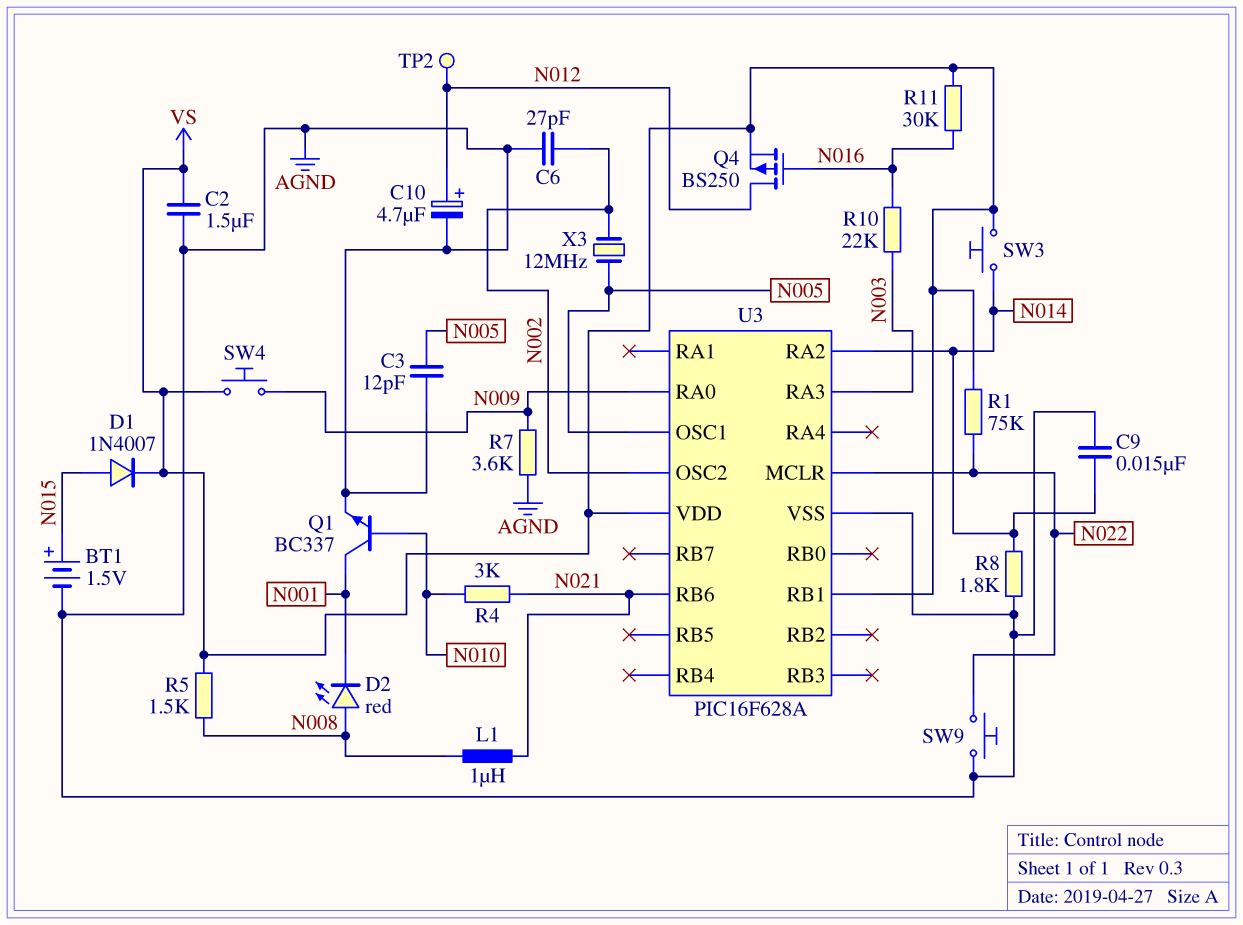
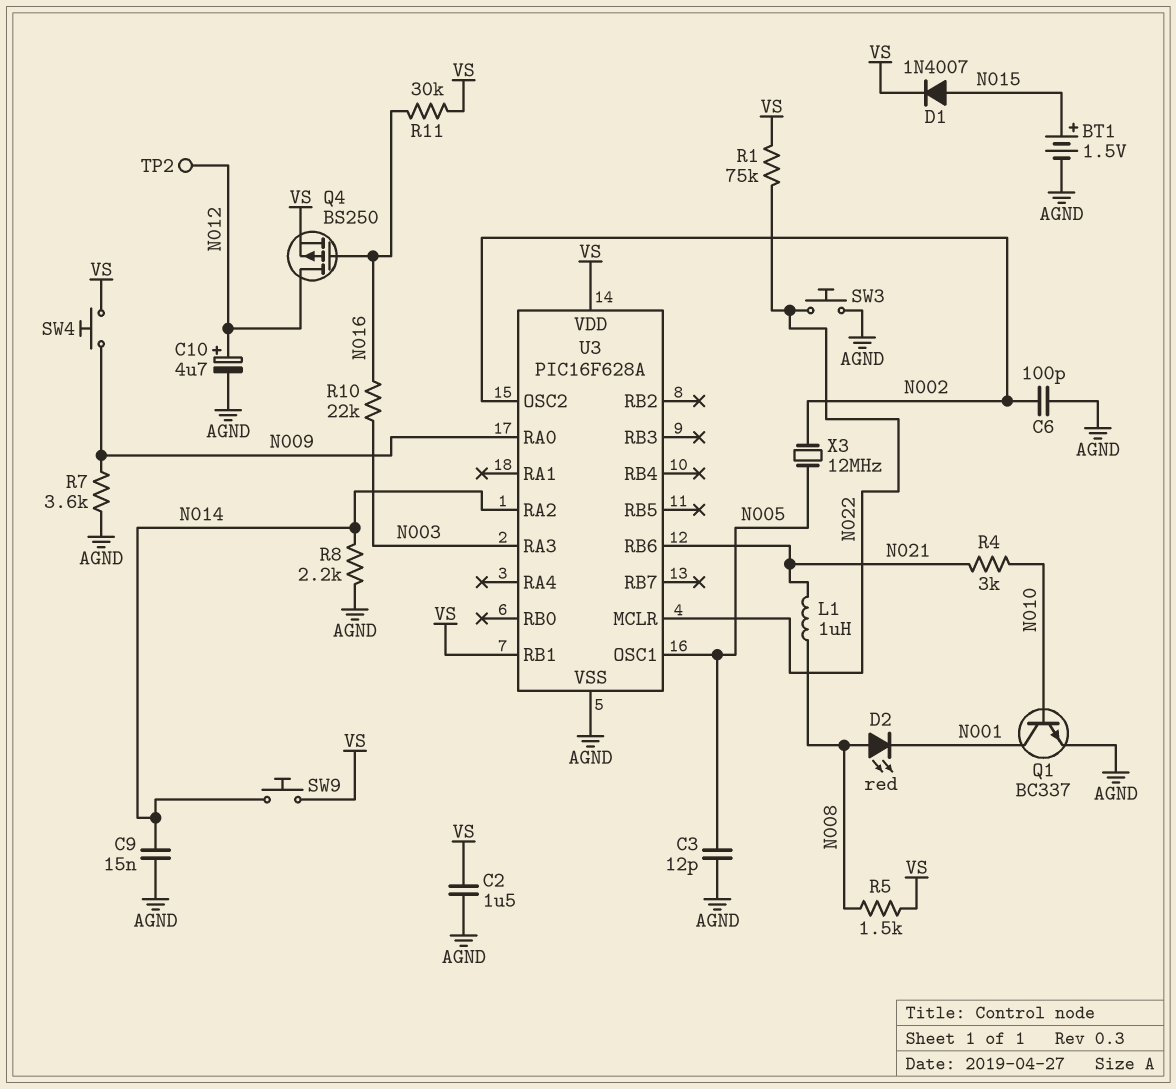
C6: 27pF (AGND, N002) -> 100pF (AGND, N002)
R8: 1.8k (AGND, N014) -> 2.2k (AGND, N014)
SW3: button (N014, VS) -> button (AGND, N022)
SW9: button (AGND, N022) -> button (N014, VS)

